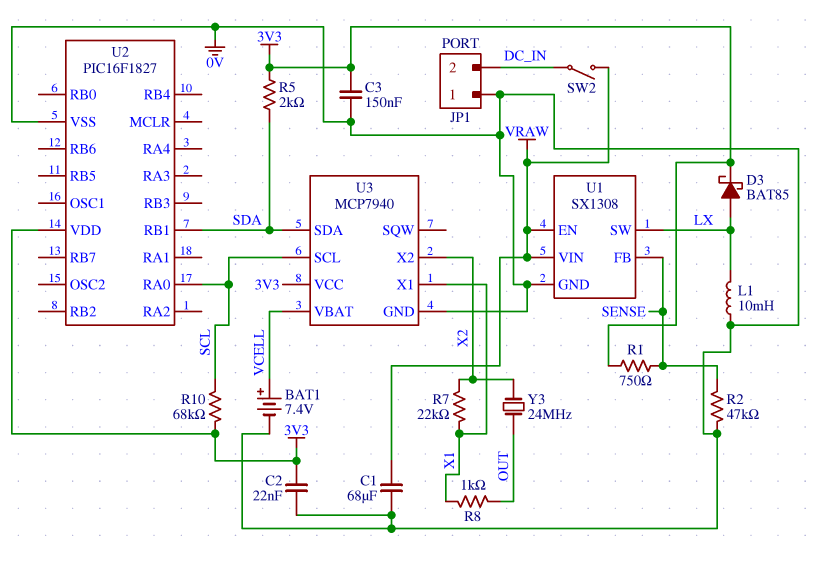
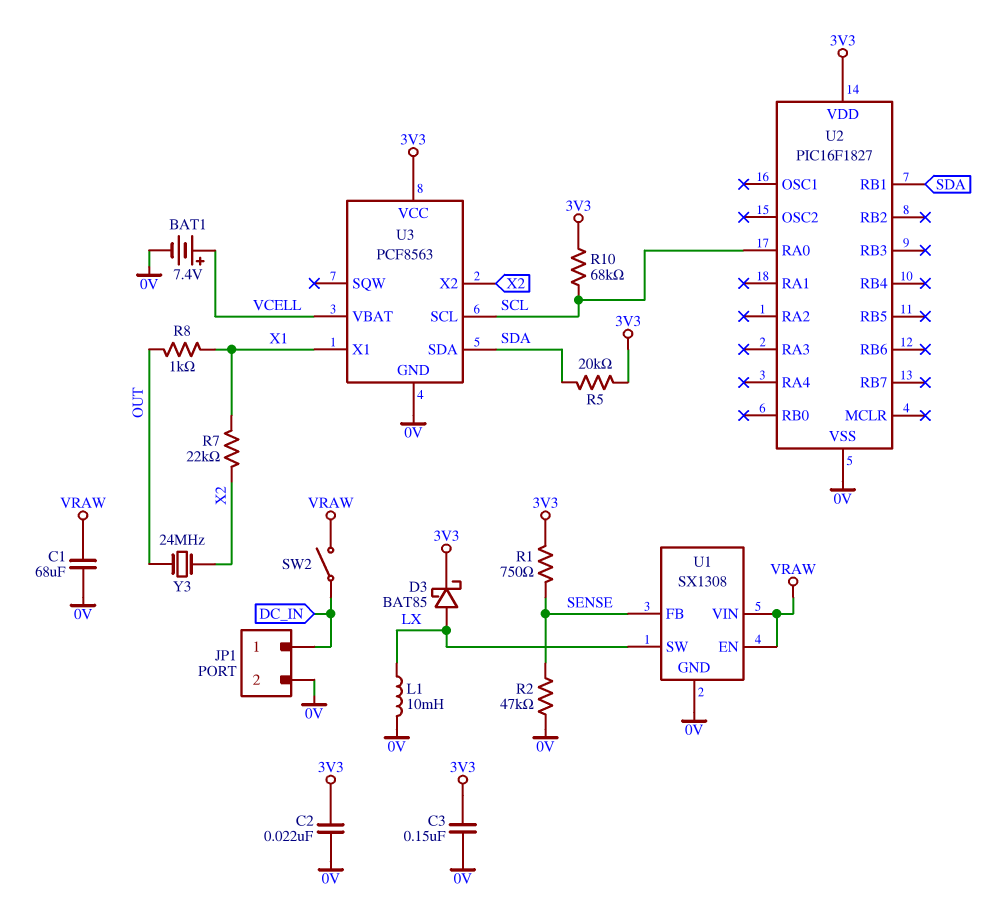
JP1 pin 1: 0V -> DC_IN
JP1 pin 2: DC_IN -> 0V
R5: 2k (3V3, SDA) -> 20k (3V3, SDA)
U3: MCP7940 -> PCF8563

